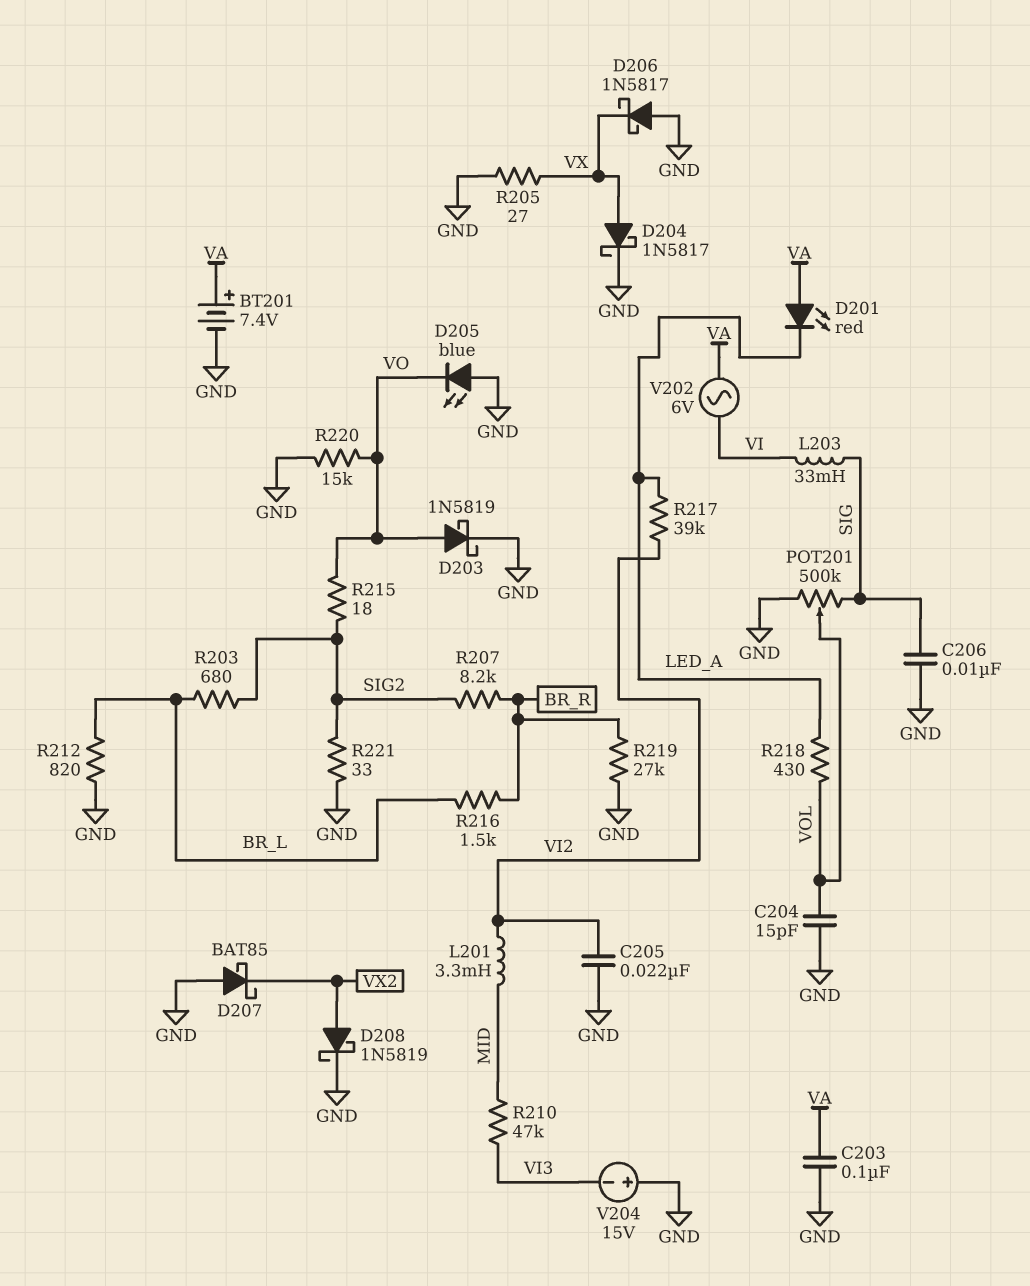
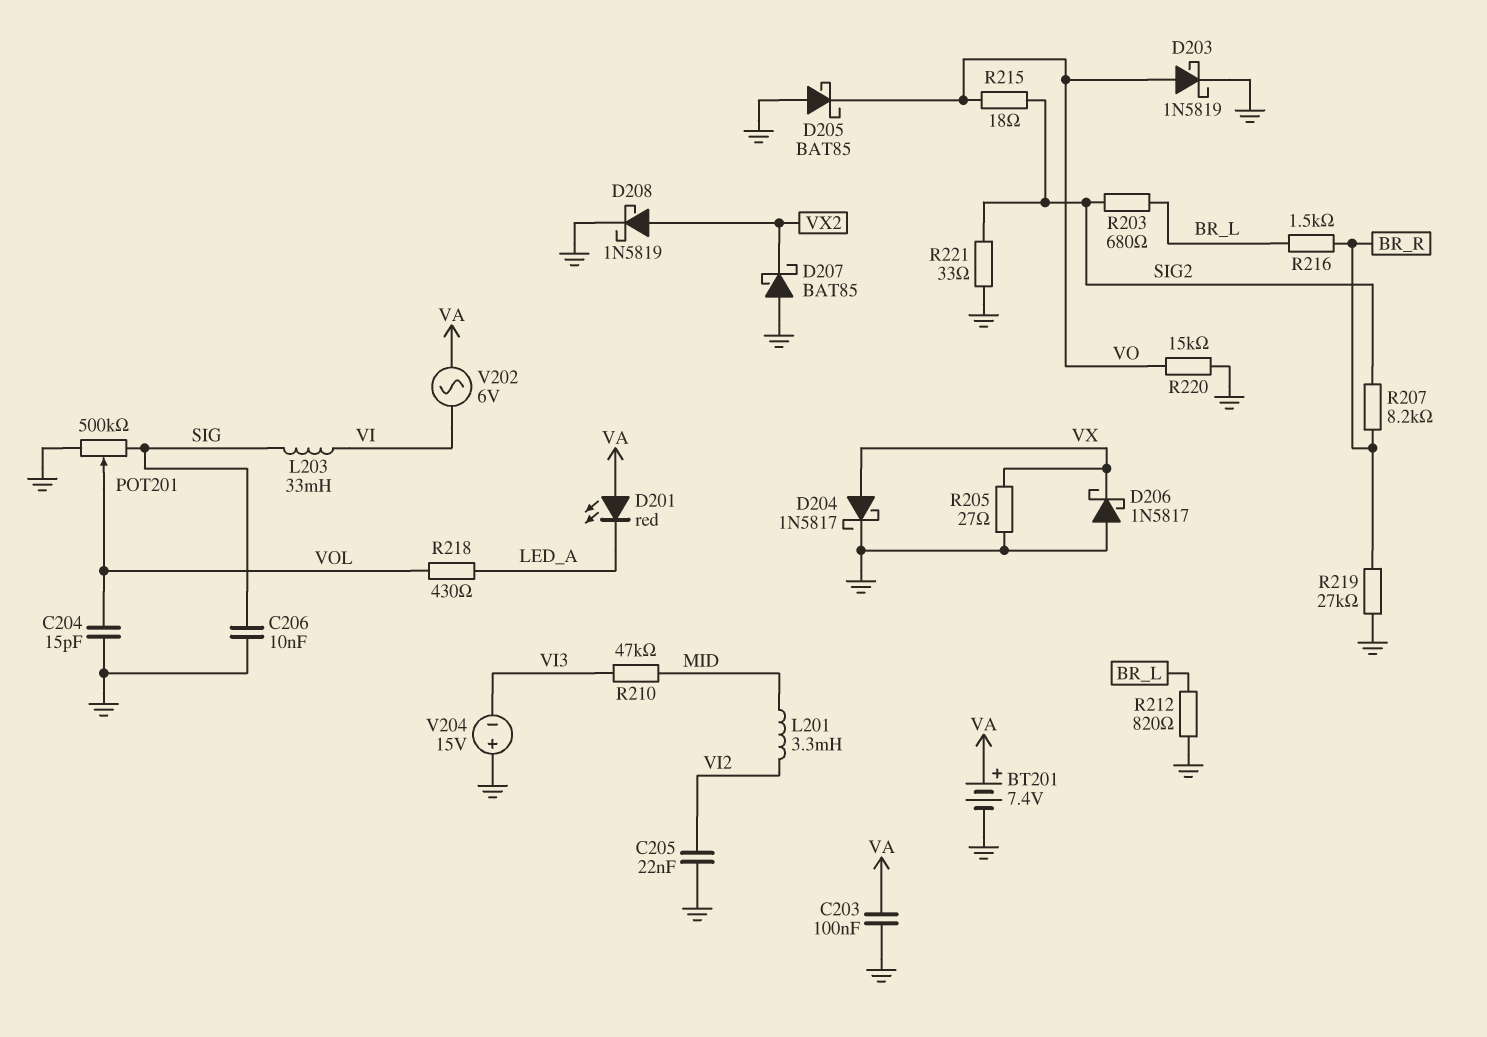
D205: LED blue (A GND, K VO) -> schottky BAT85 (A GND, K VO)
R217: 39k (LED_A, VI2) -> none

